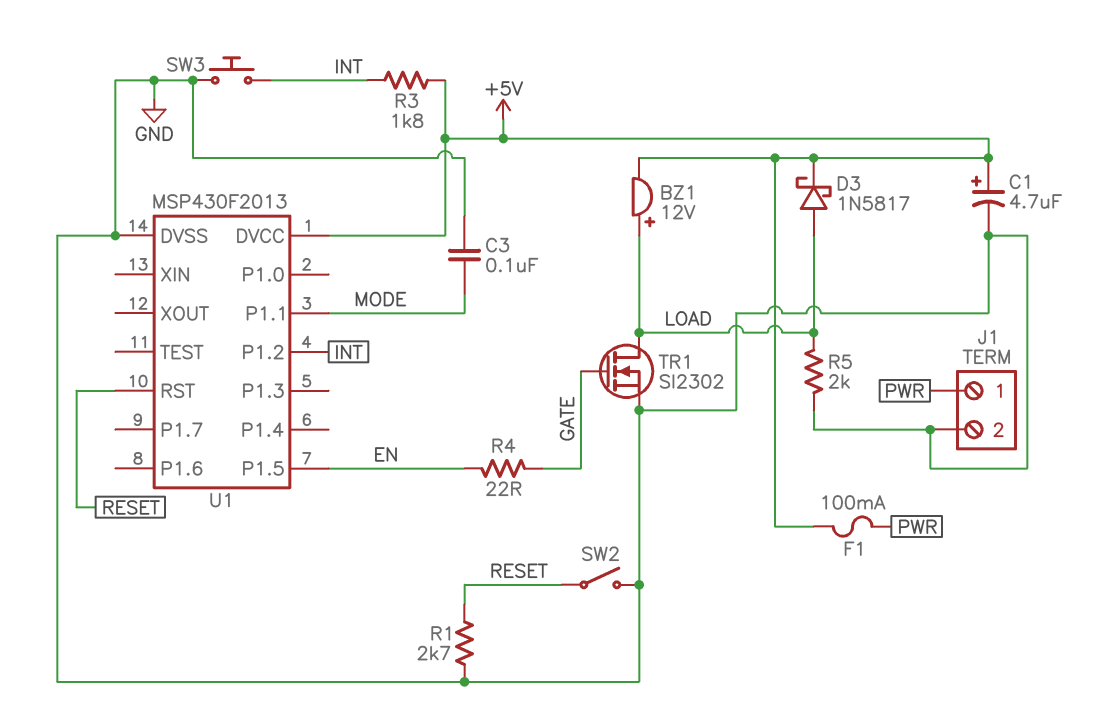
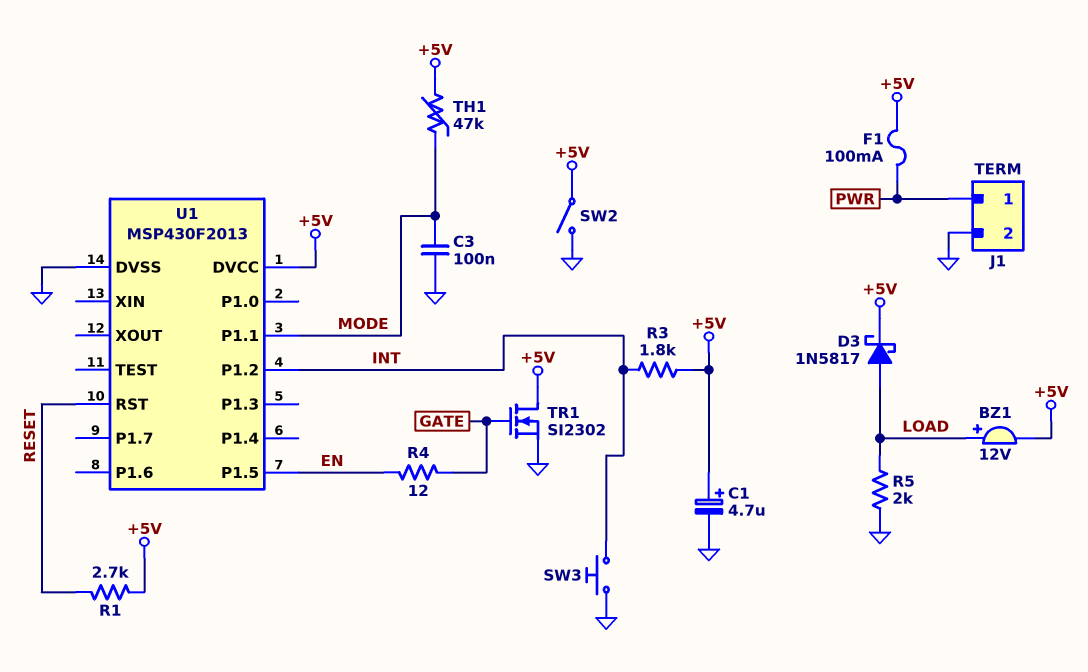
R1: 2.7k (GND, RESET) -> 2.7k (+5V, RESET)
R4: 22 (EN, GATE) -> 12 (EN, GATE)
SW2: switch (GND, RESET) -> switch (+5V, GND)
TH1: none -> 47k (+5V, MODE)
TR1: NMOS SI2302 (G GATE, D LOAD, S GND) -> NMOS SI2302 (G GATE, D +5V, S GND)

